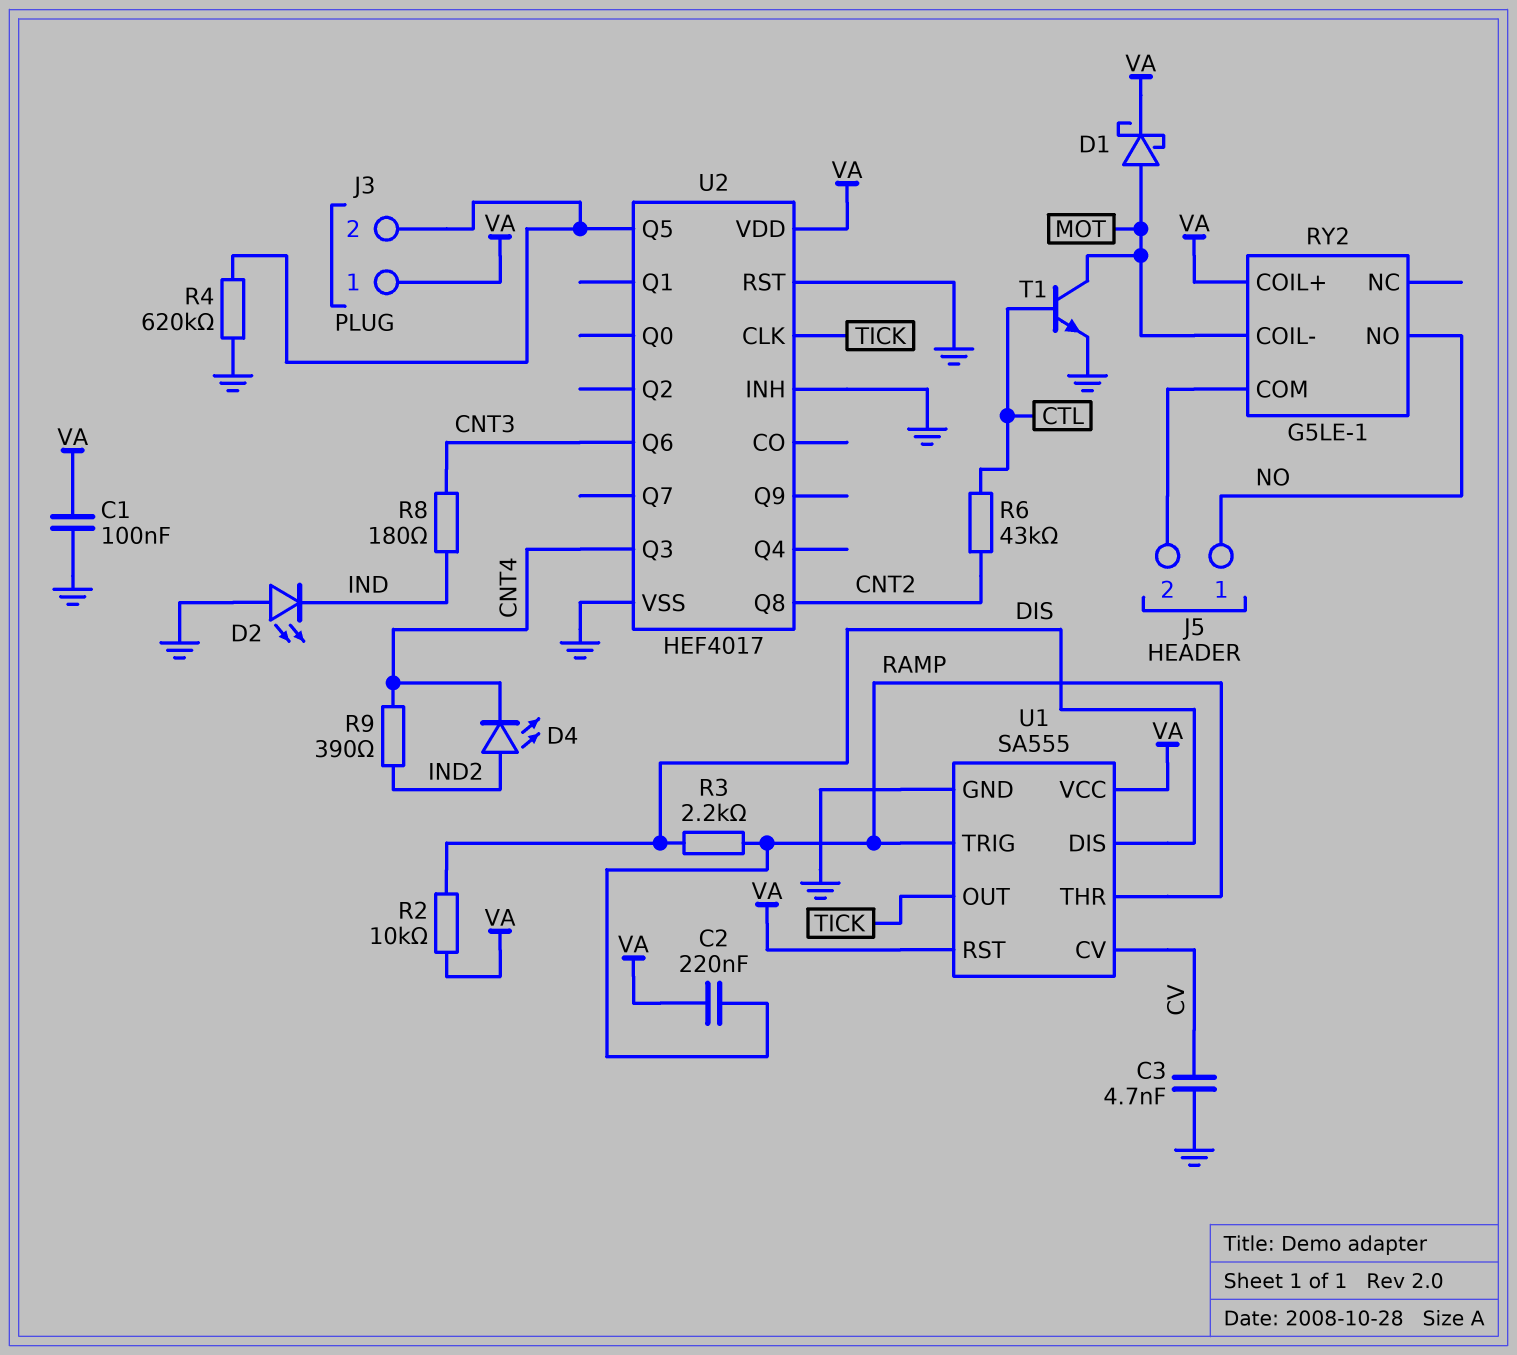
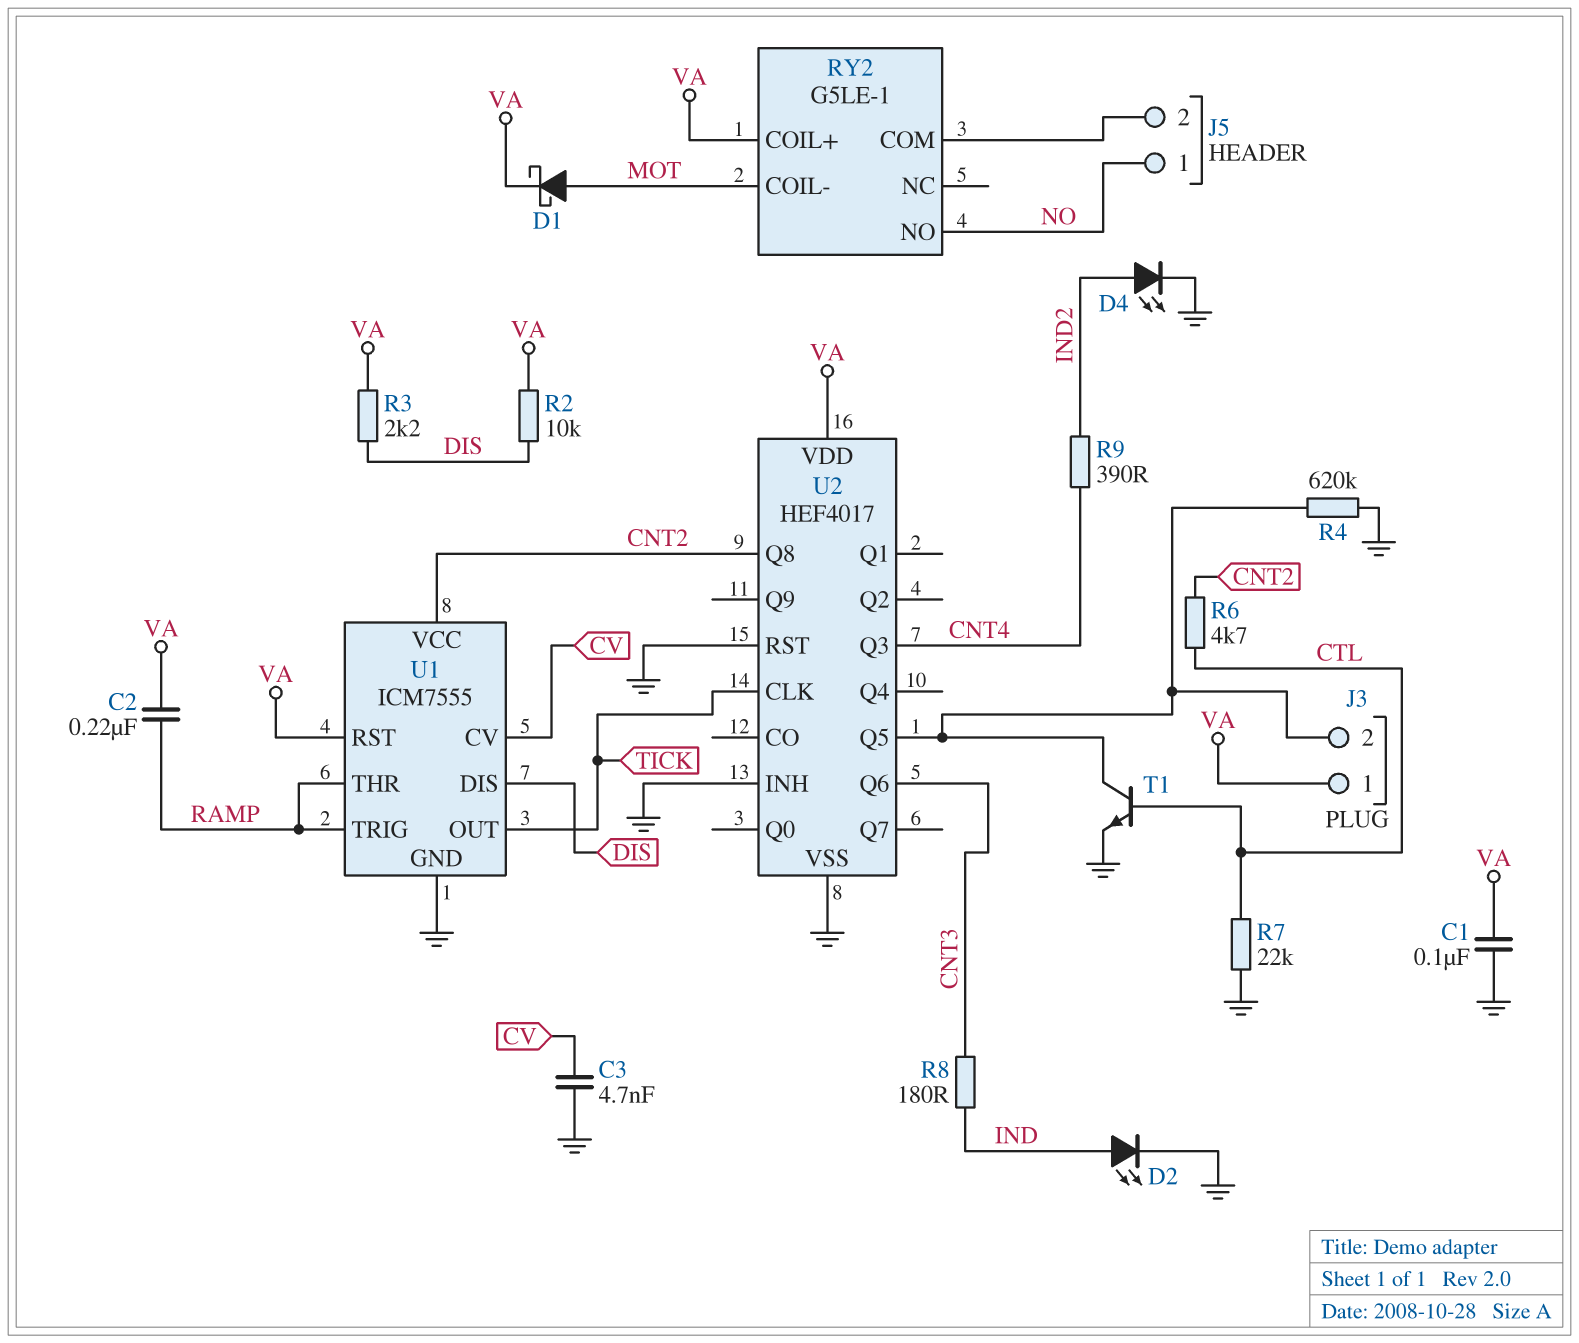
D2: LED (A GND, K IND) -> LED (A IND, K GND)
D4: LED (A IND2, K CNT4) -> LED (A IND2, K GND)
R3: 2.2k (DIS, RAMP) -> 2.2k (DIS, VA)
R6: 43k (CNT2, CTL) -> 4.7k (CNT2, CTL)
R7: none -> 22k (CTL, GND)
T1: NPN (B CTL, C MOT, E GND) -> NPN (B CTL, C J3/2, E GND)
U1: SA555 -> ICM7555
U1 pin VCC: VA -> CNT2

